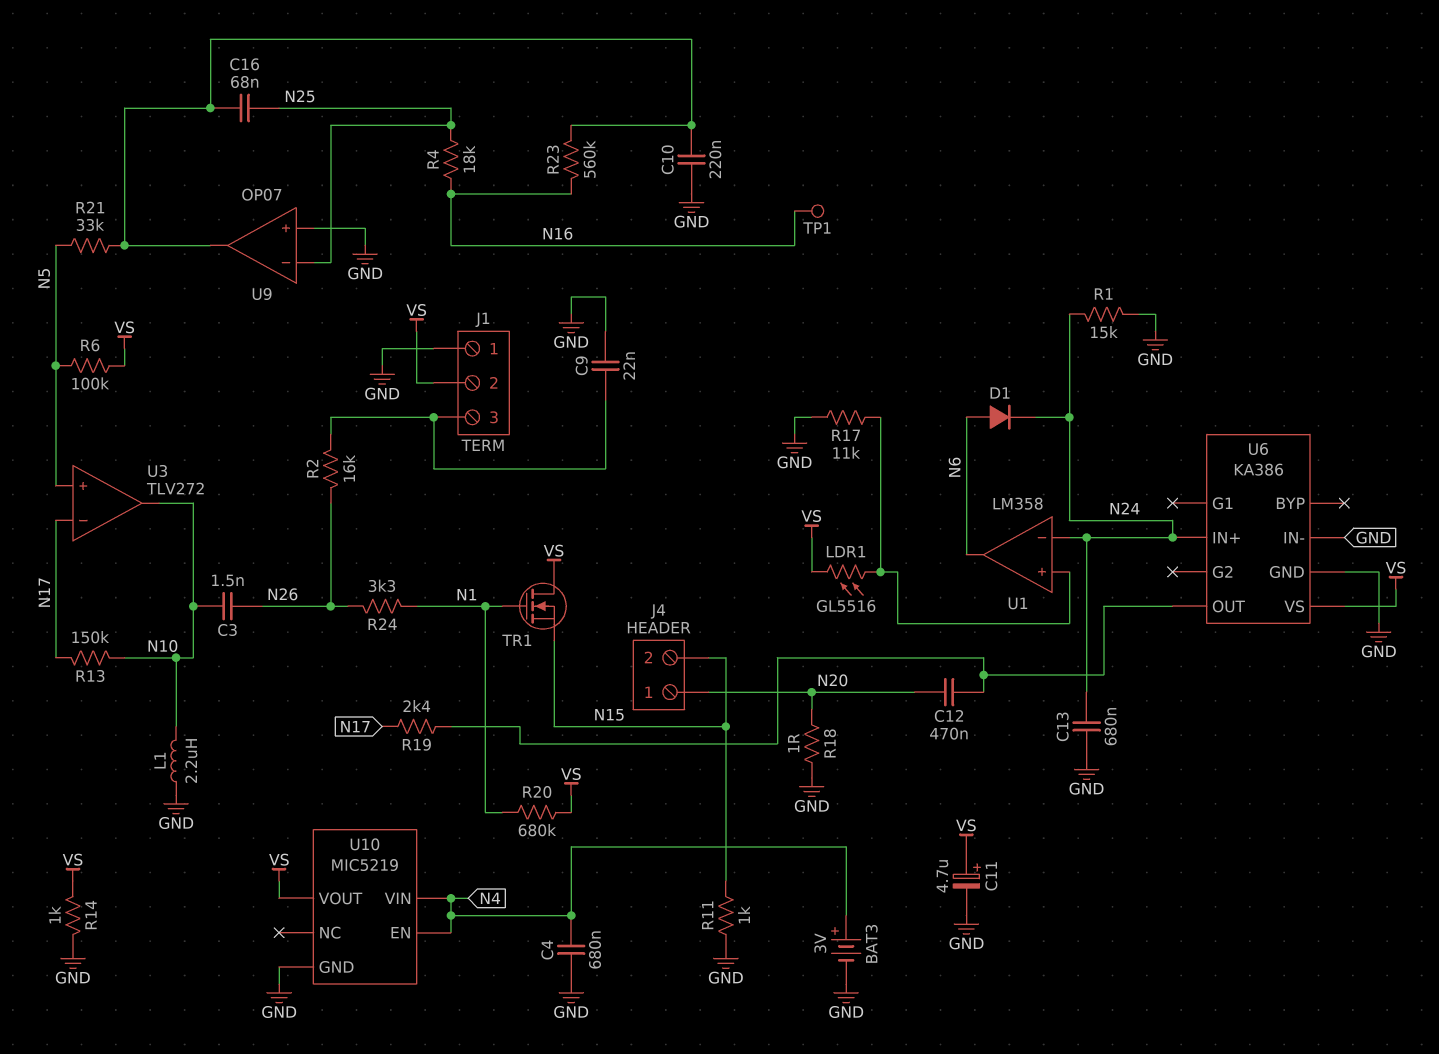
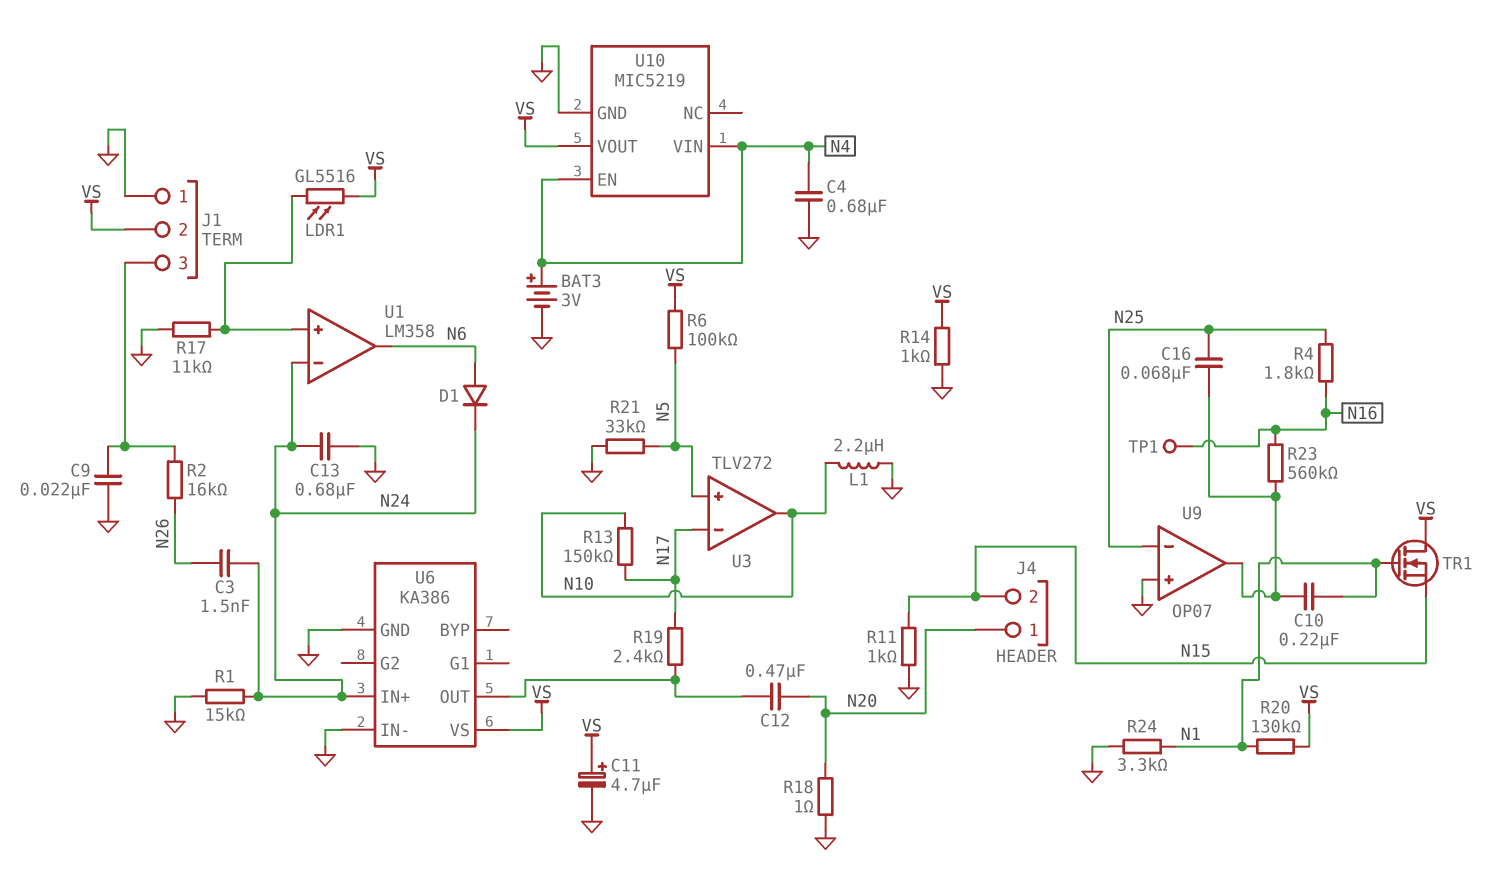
C3: 1.5nF (N10, N26) -> 1.5nF (N24, N26)
C10: 220nF (GND, U9/out) -> 220nF (N1, U9/out)
R4: 18k (N16, N25) -> 1.8k (N16, N25)
R20: 680k (N1, VS) -> 130k (N1, VS)
R21: 33k (N5, U9/out) -> 33k (GND, N5)
R24: 3.3k (N1, N26) -> 3.3k (GND, N1)

